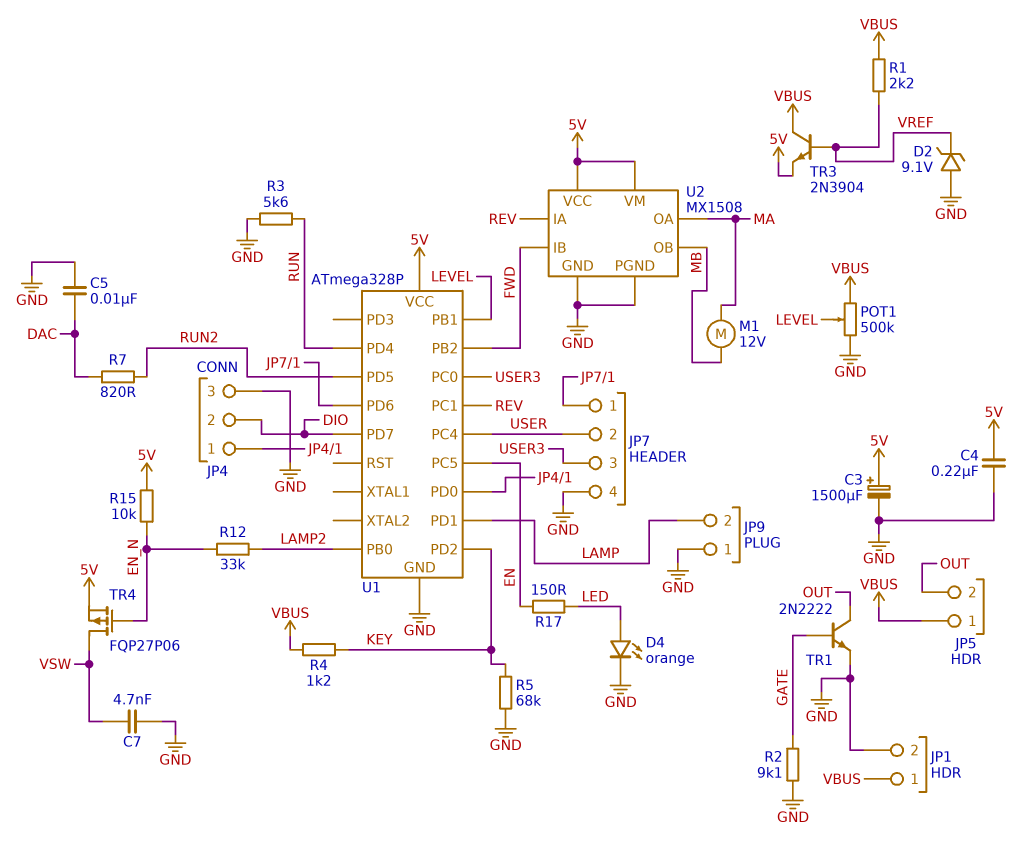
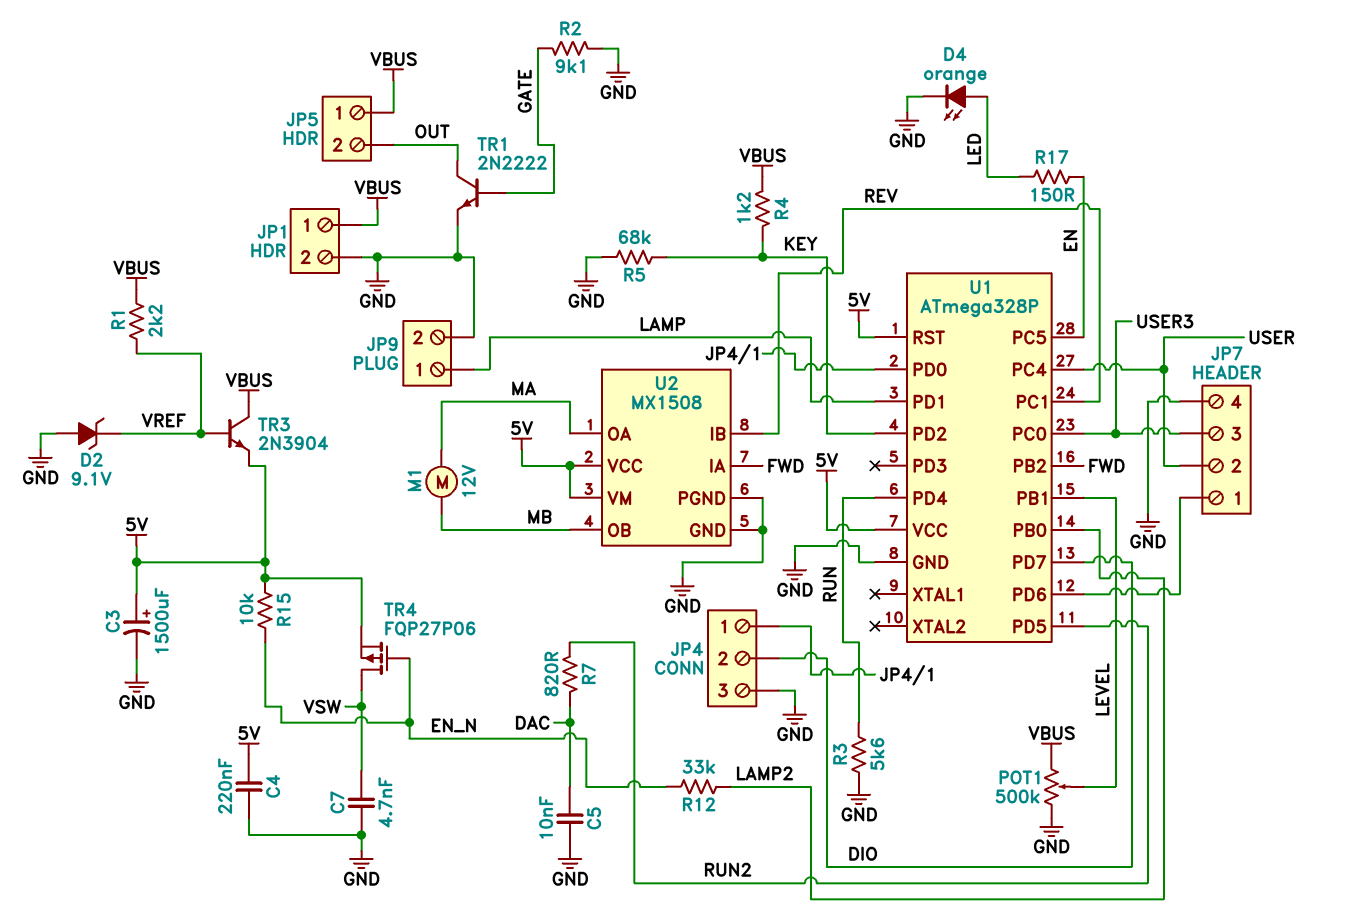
JP9 pin 1: GND -> LAMP
JP9 pin 2: LAMP -> GND
U1 pin RST: none -> 5V
U2 pin IA: REV -> FWD
U2 pin IB: FWD -> REV

